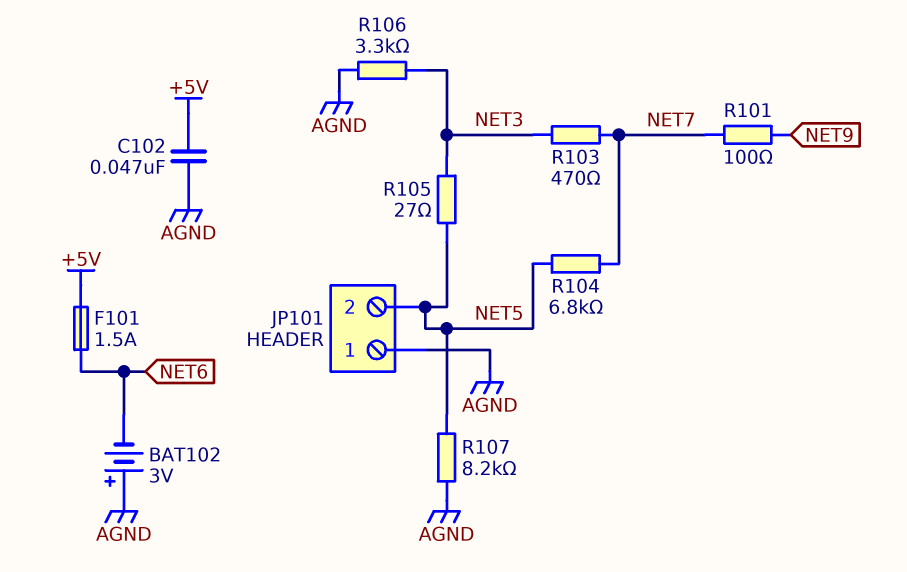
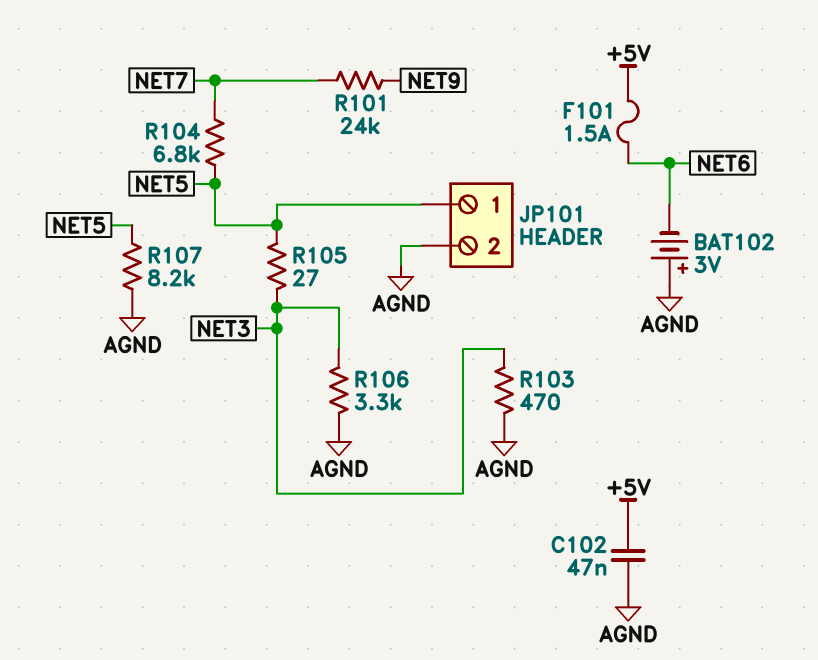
JP101 pin 1: AGND -> NET5
JP101 pin 2: NET5 -> AGND
R101: 100 (NET7, NET9) -> 24k (NET7, NET9)
R103: 470 (NET3, NET7) -> 470 (AGND, NET3)

